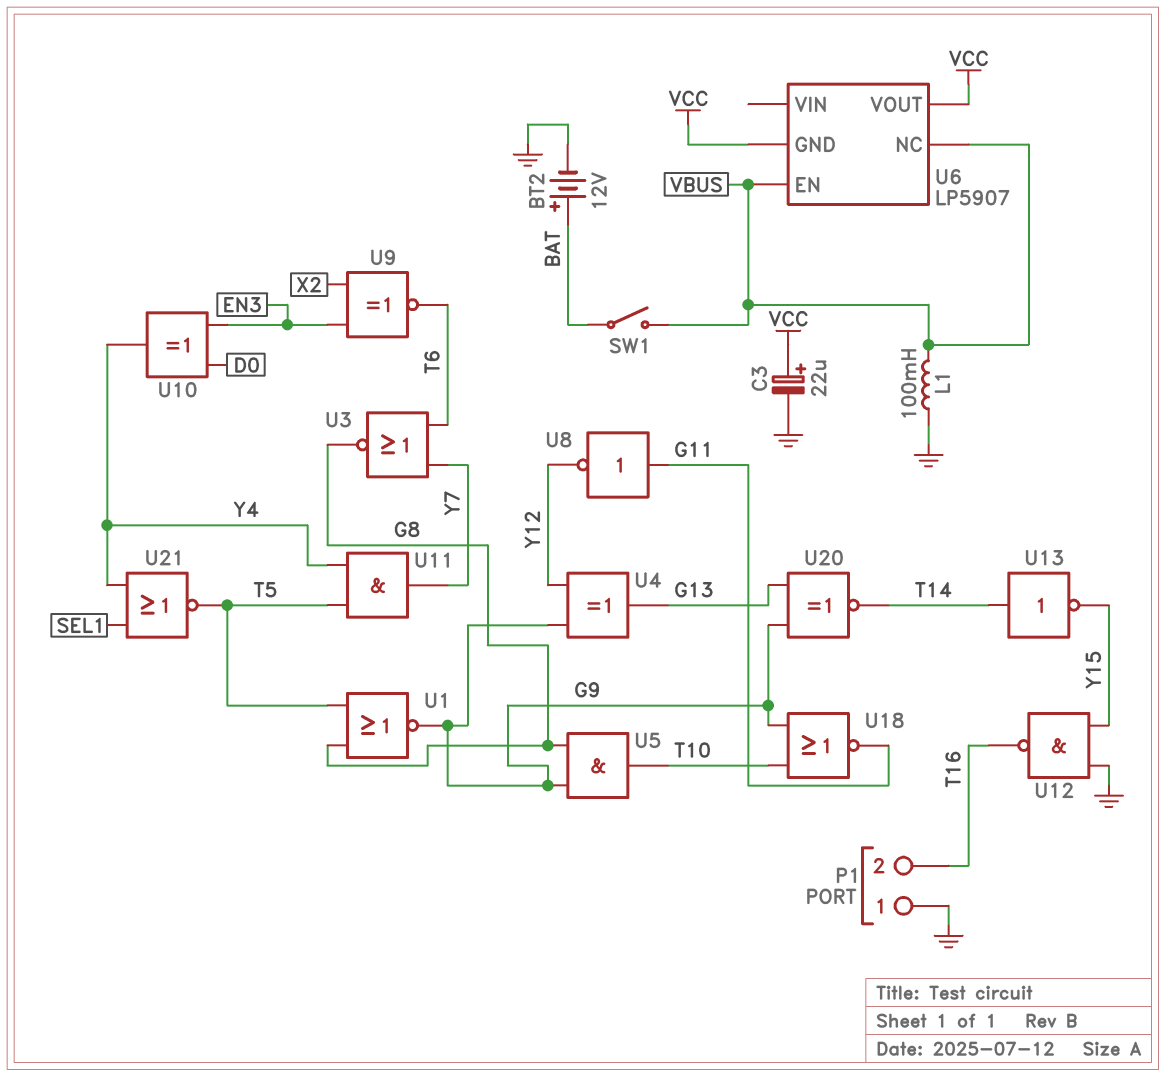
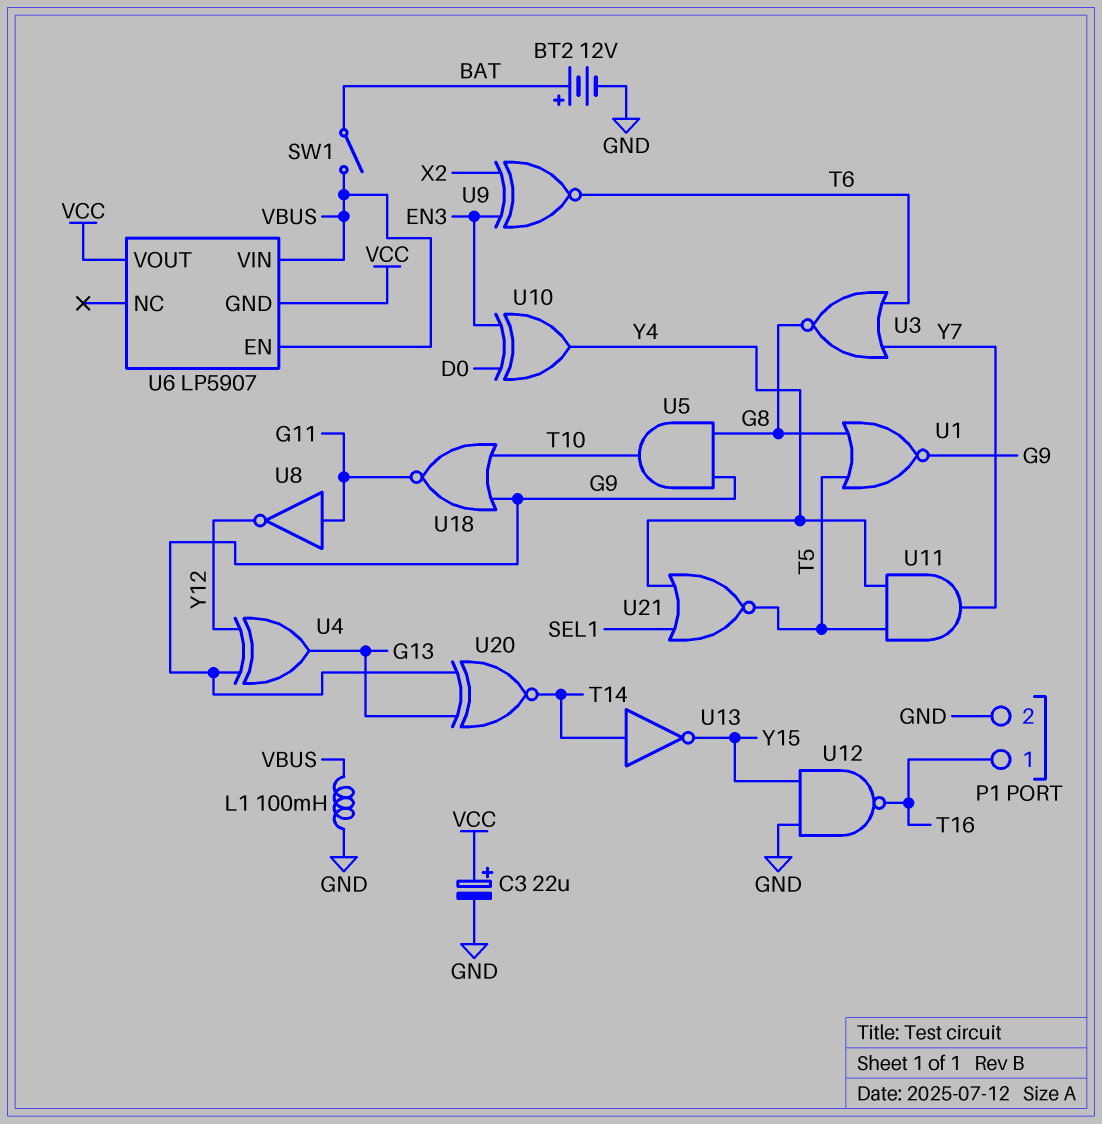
P1 pin 1: GND -> T16
P1 pin 2: T16 -> GND
U6 pin NC: VBUS -> none
U6 pin VIN: none -> VBUS

